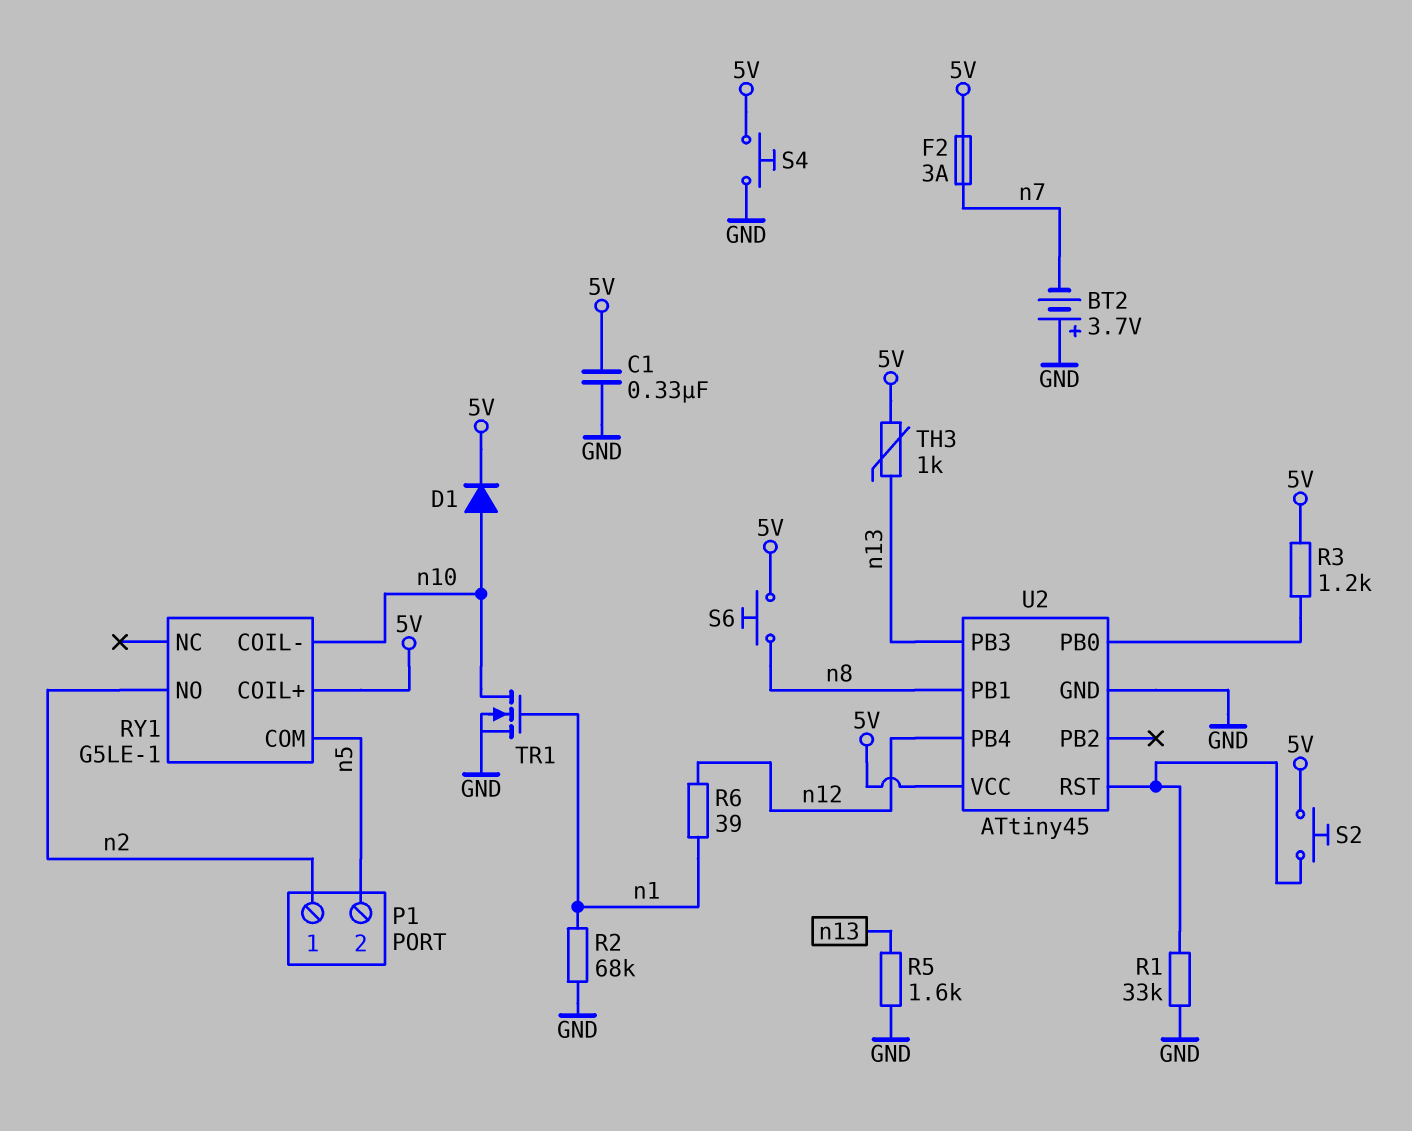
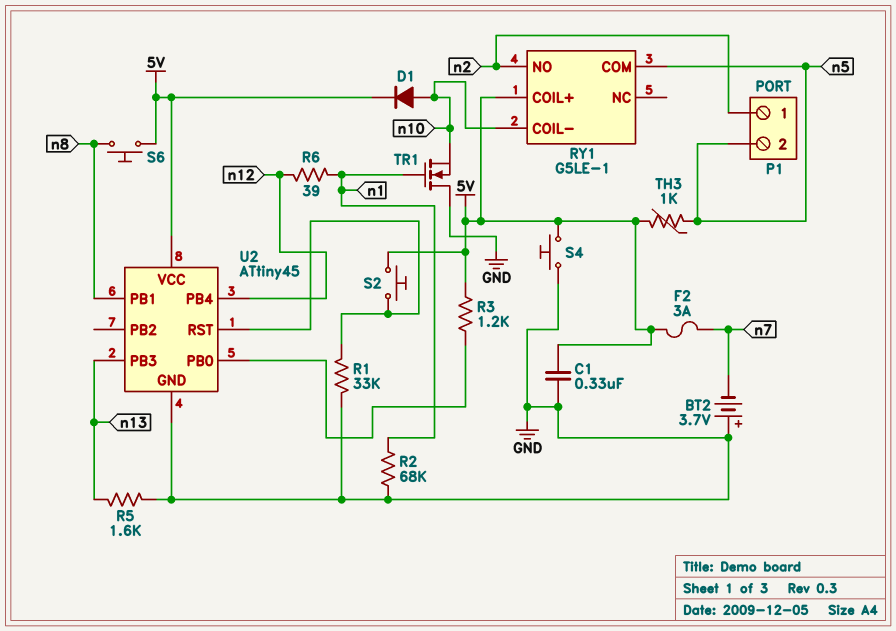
TH3: 1k (5V, n13) -> 1k (5V, n5)
TR1: NMOS (G n1, D n10, S GND) -> NMOS (G n1, D GND, S n10)

